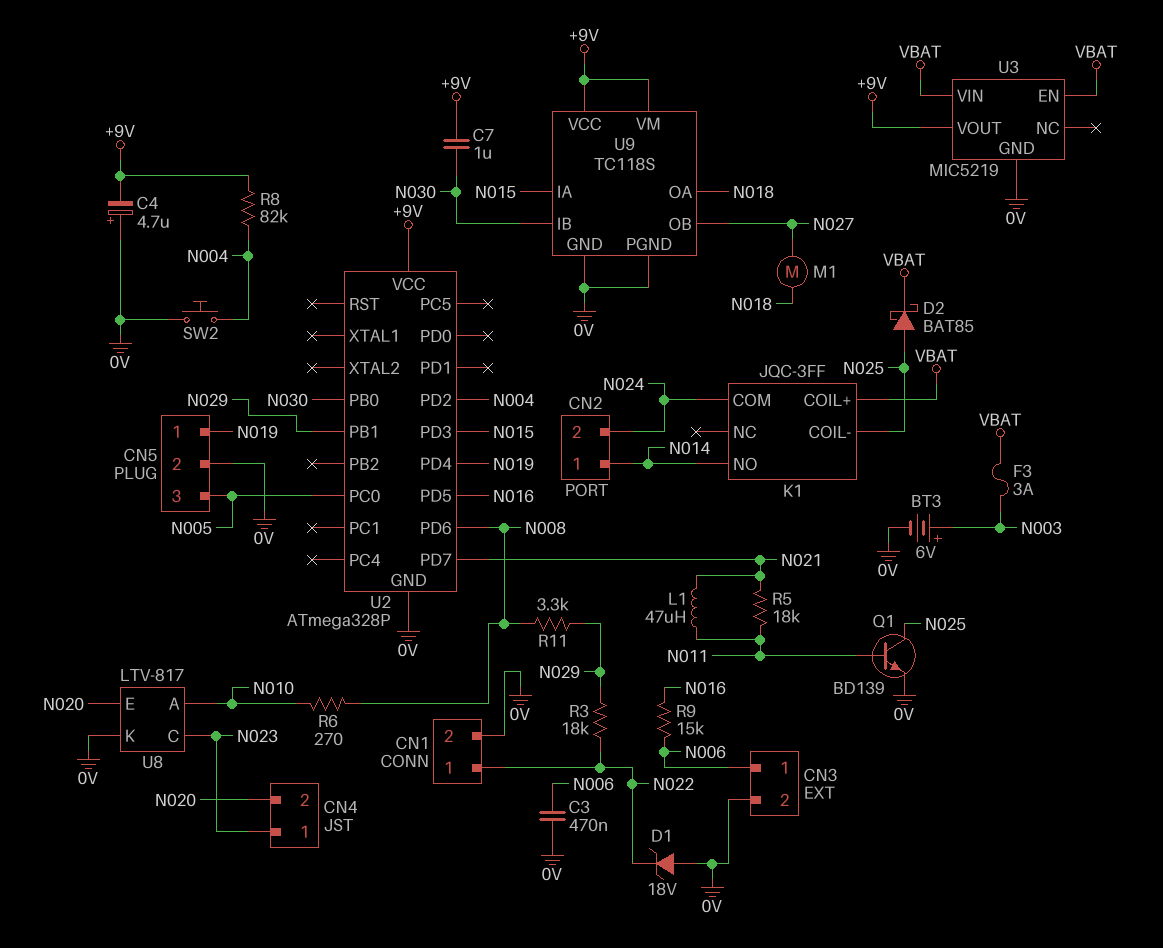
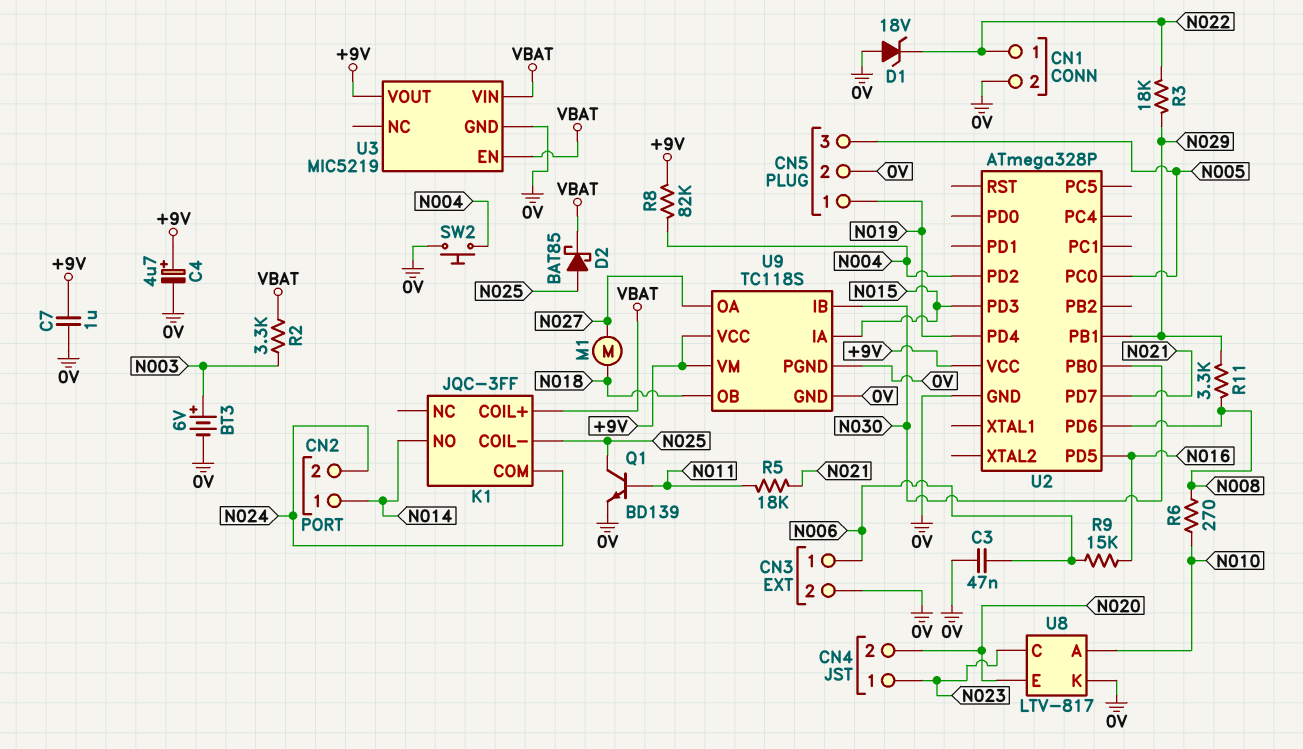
C3: 470nF (0V, N006) -> 47nF (0V, N006)
C4: 4.7uF (plus 0V, minus +9V) -> 4.7uF (plus +9V, minus 0V)
C7: 1uF (+9V, N030) -> 1uF (+9V, 0V)
F3: 3A (N003, VBAT) -> none
L1: 47uH (N011, N021) -> none
R2: none -> 3.3k (N003, VBAT)
U9 pin OA: N018 -> N027
U9 pin OB: N027 -> N018

